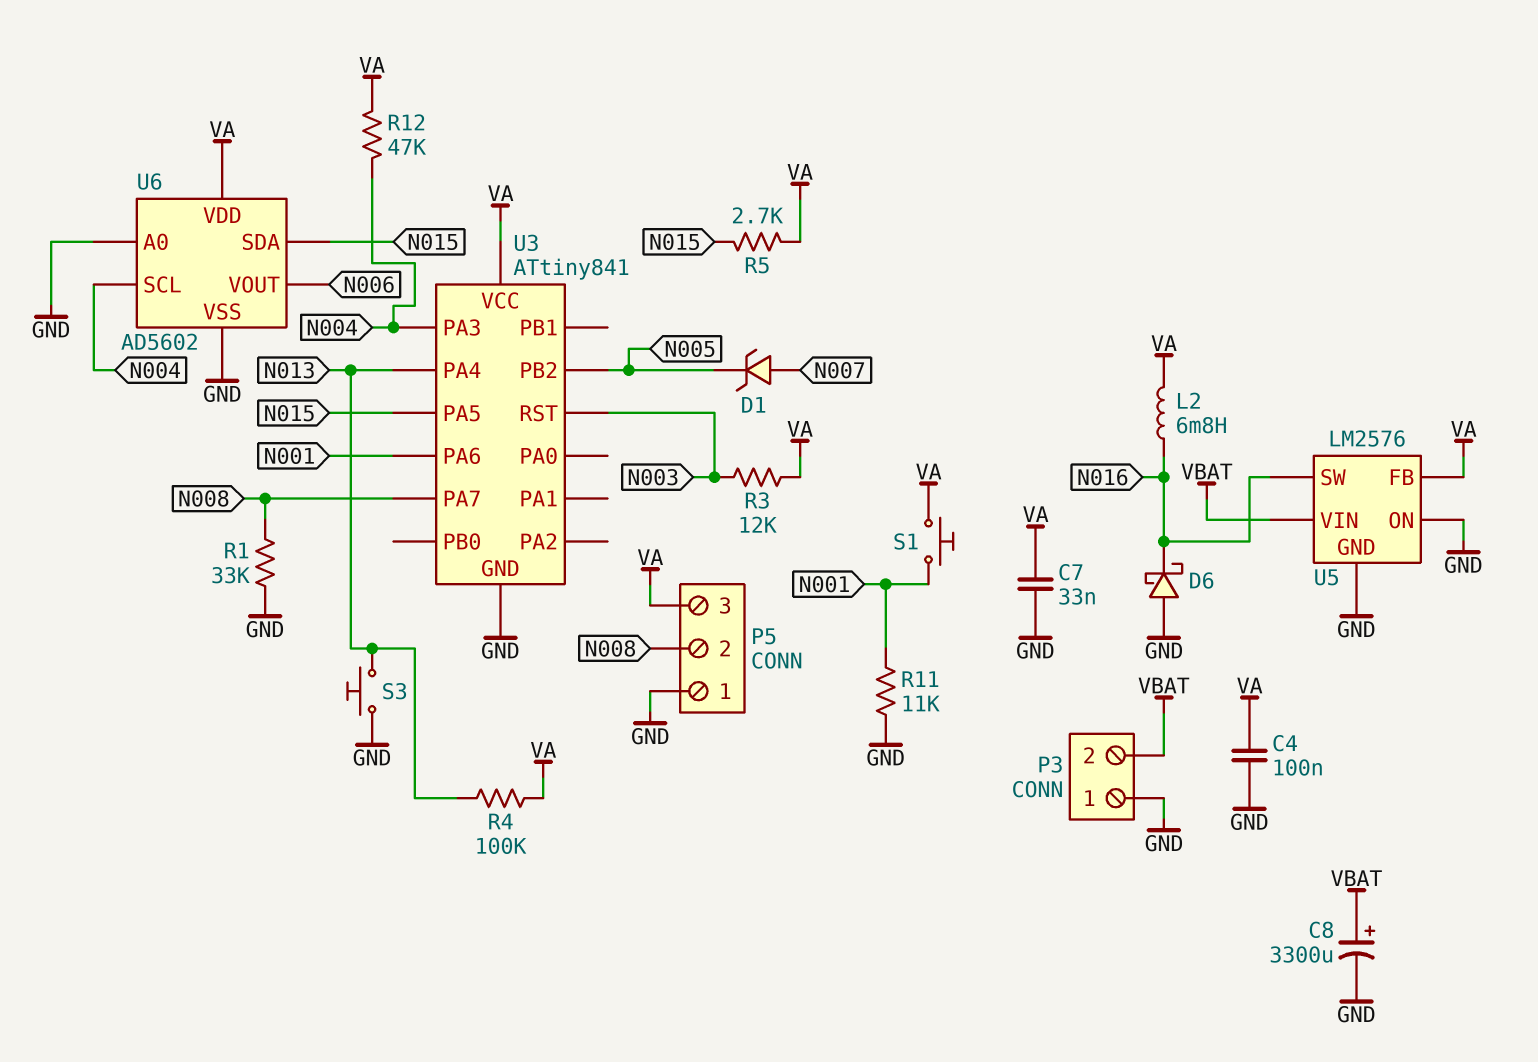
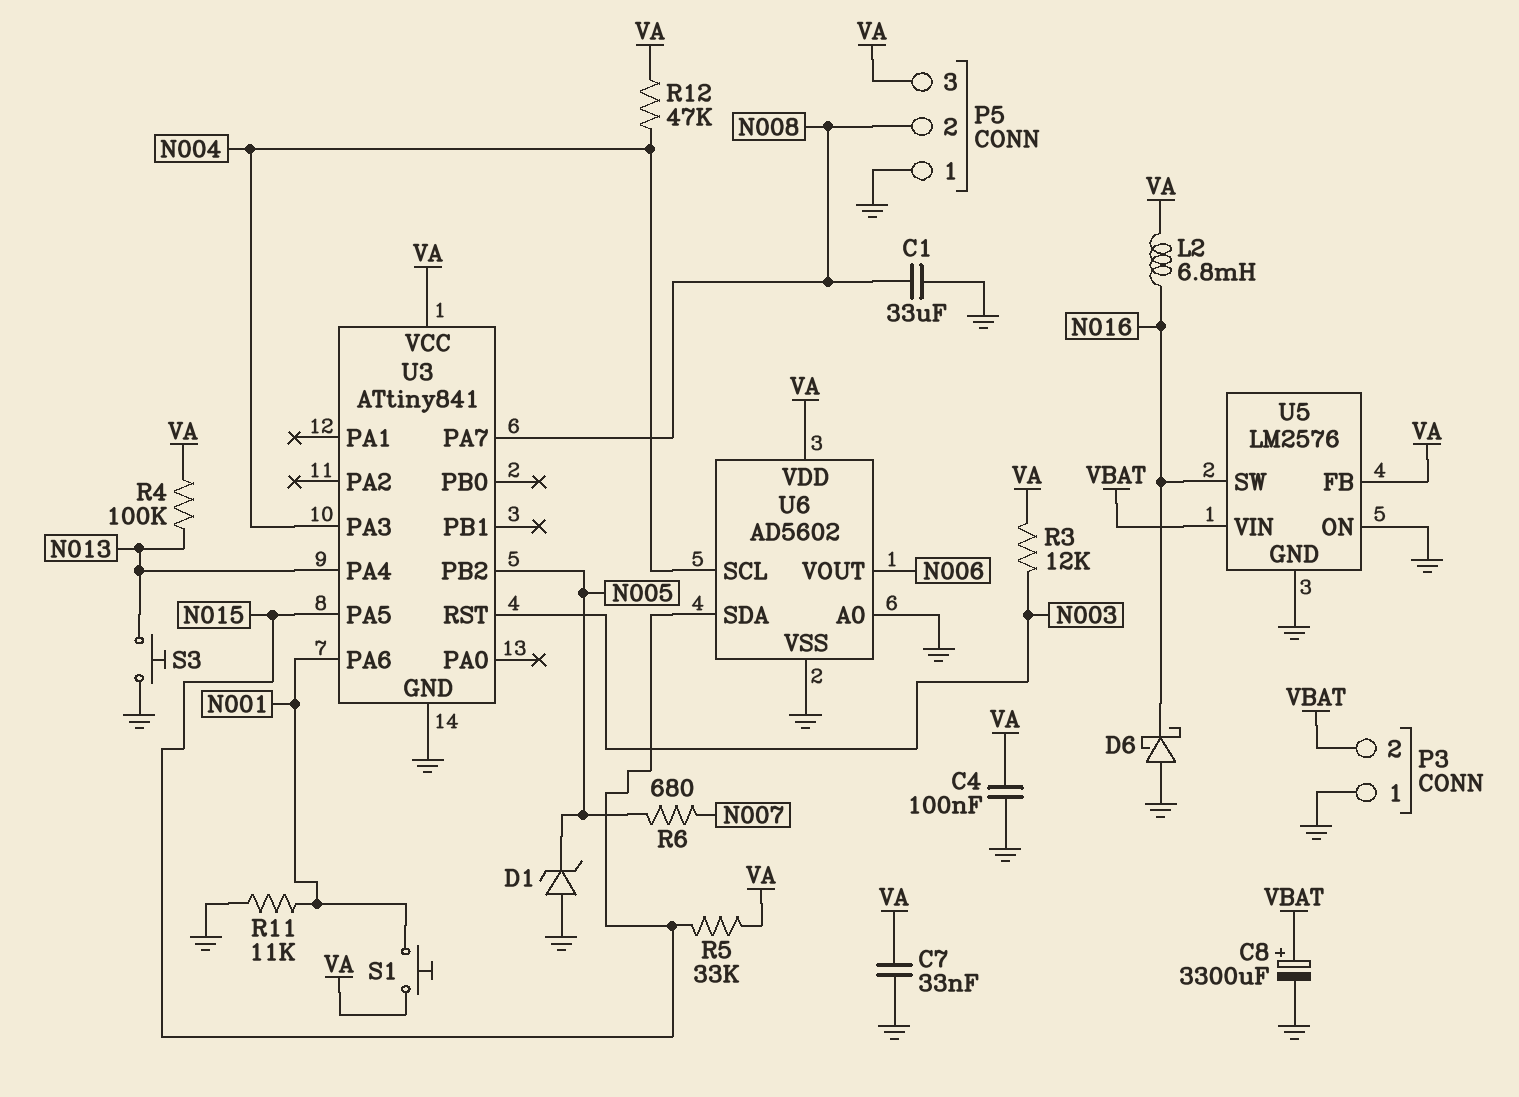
C1: none -> 33uF (GND, N008)
D1: zener (A N007, K N005) -> zener (A GND, K N005)
R1: 33k (GND, N008) -> none
R5: 2.7k (N015, VA) -> 33k (N015, VA)
R6: none -> 680 (N005, N007)

